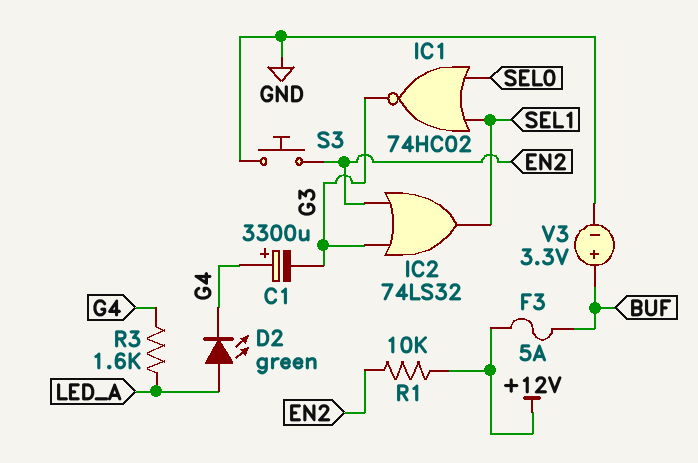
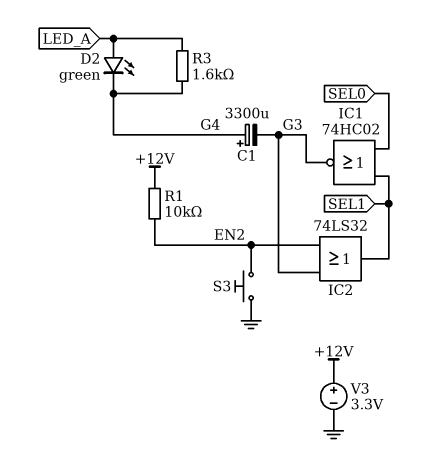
F3: 5A (+12V, BUF) -> none
V3: 3.3V (plus BUF, minus GND) -> 3.3V (plus +12V, minus GND)

